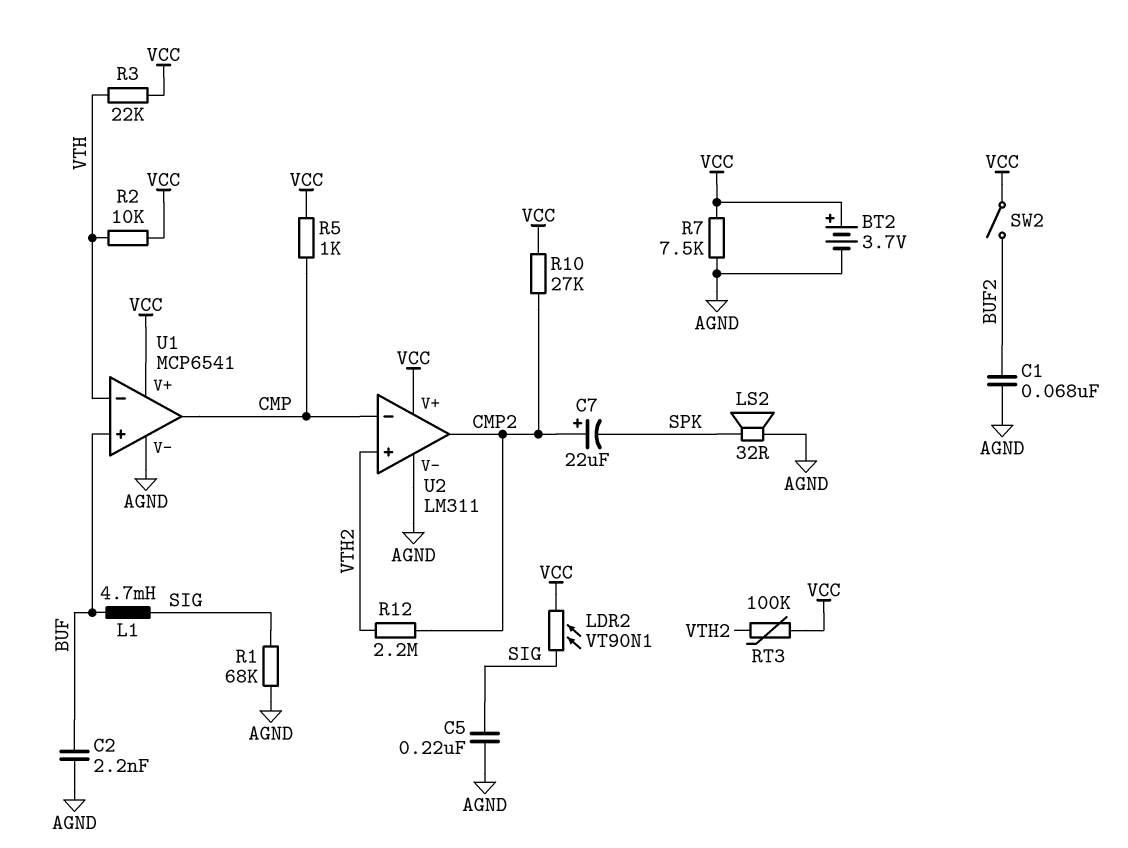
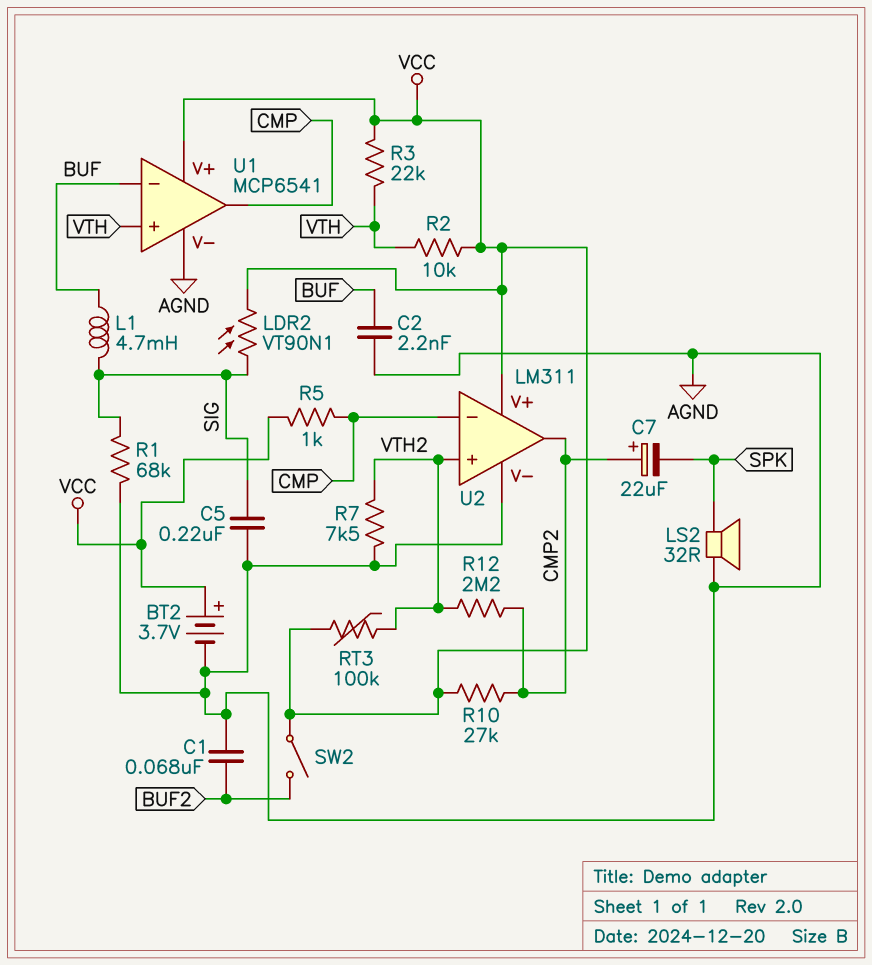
R7: 7.5k (AGND, VCC) -> 7.5k (AGND, VTH2)
U1 pin in+: BUF -> VTH
U1 pin in-: VTH -> BUF

